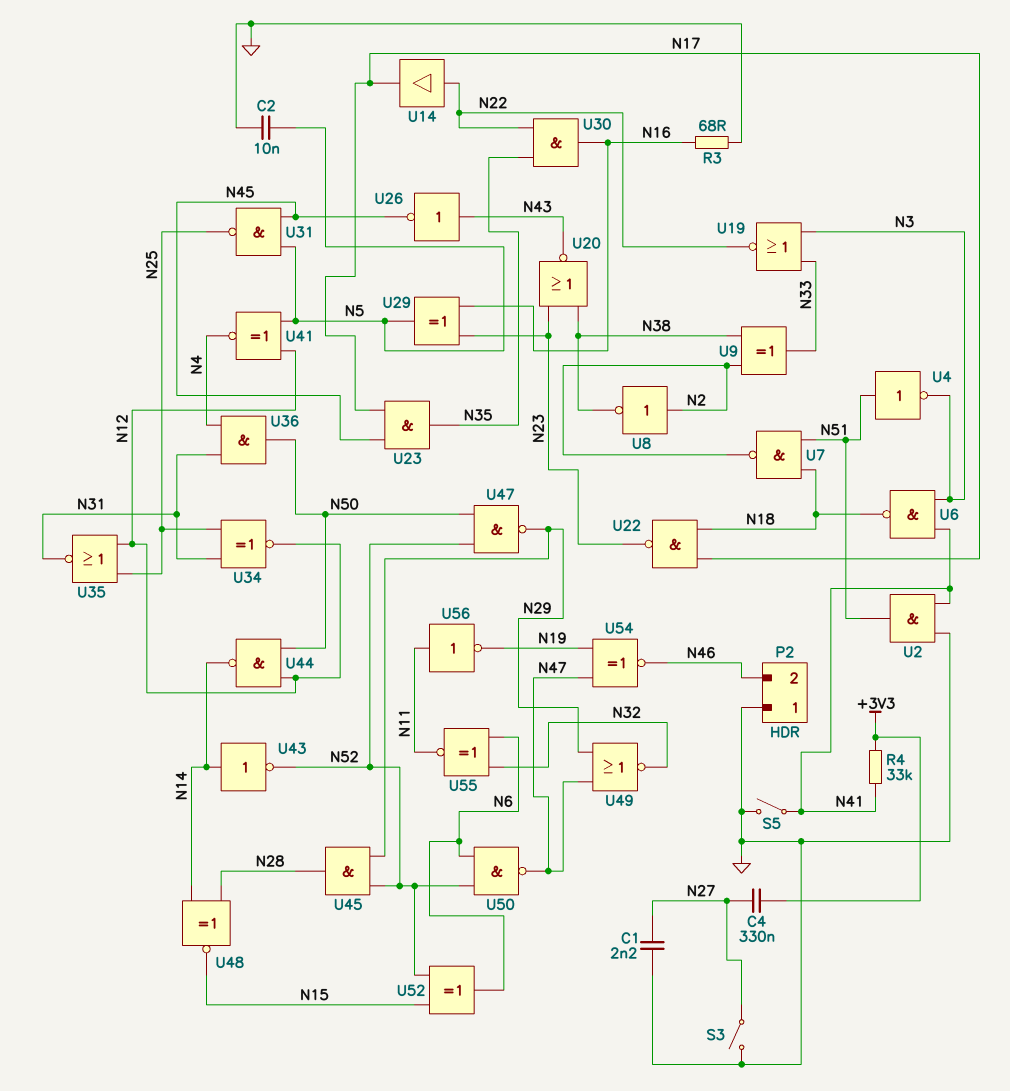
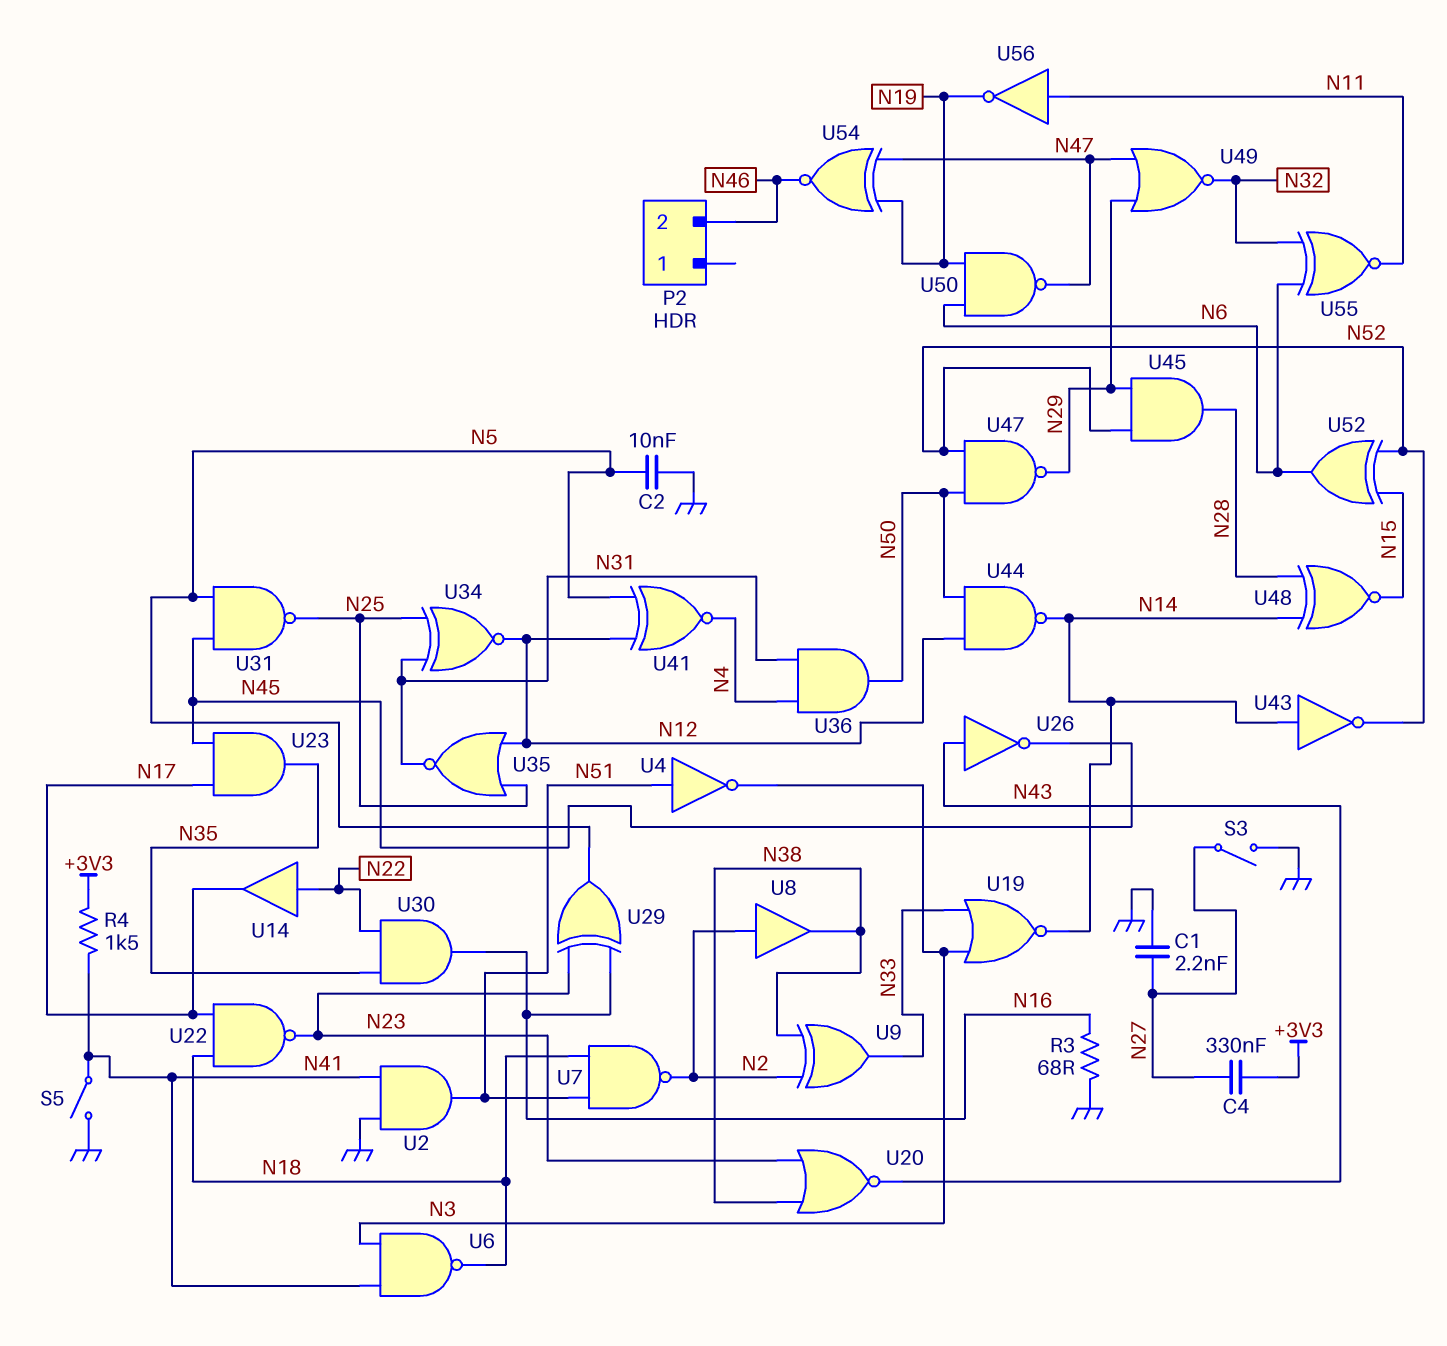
P2 pin 1: GND -> none
R4: 33k (+3V3, N41) -> 1.5k (+3V3, N41)
U8: NOT (in N2, out N38) -> buffer (in N2, out N38)
U19: NOR (in N3, in N33, out N22) -> NOR (in N3, in N33, out N14)
U50: NAND (in N6, in N52, out N47) -> NAND (in N6, in N19, out N47)

